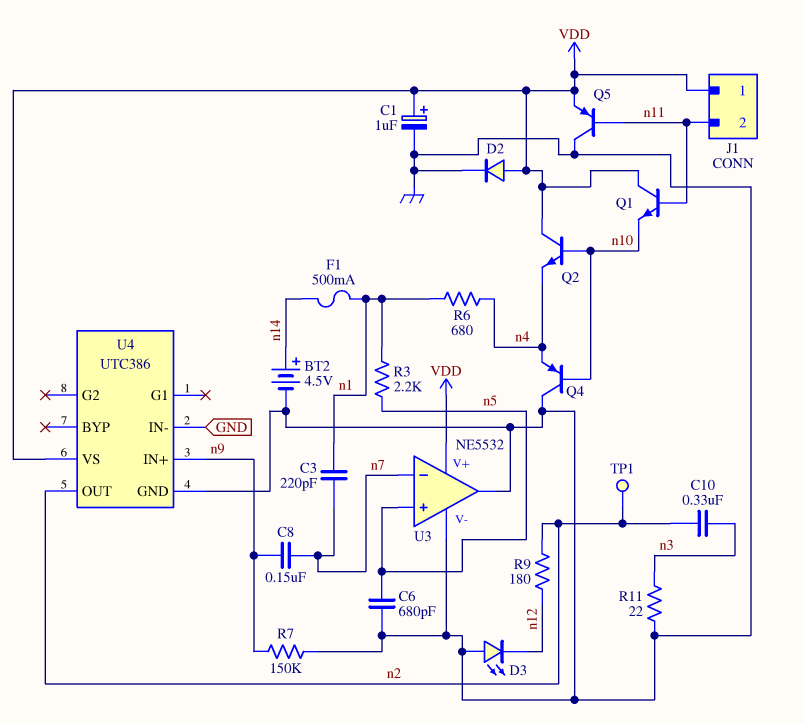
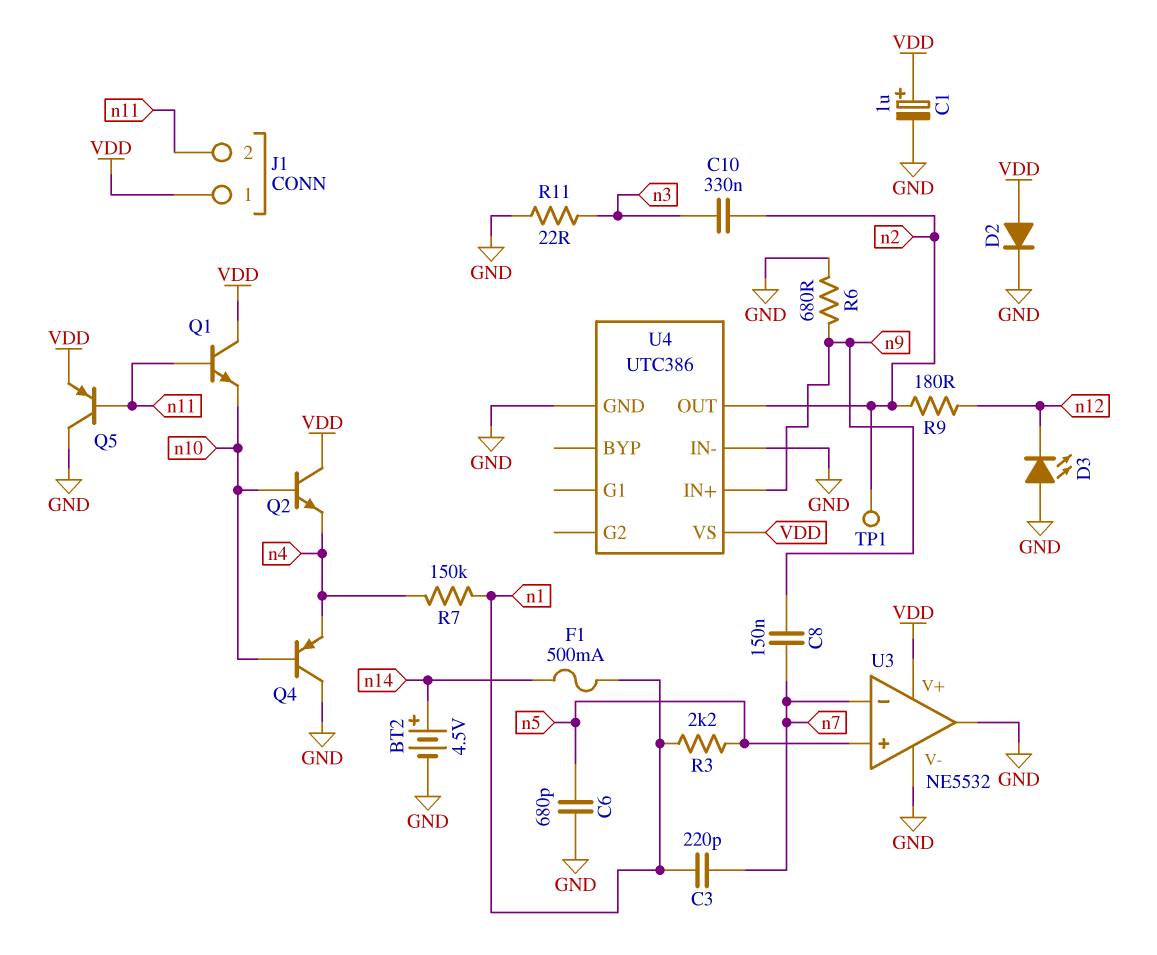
R6: 680 (n1, n4) -> 680 (GND, n9)
R7: 150k (GND, n9) -> 150k (n1, n4)

